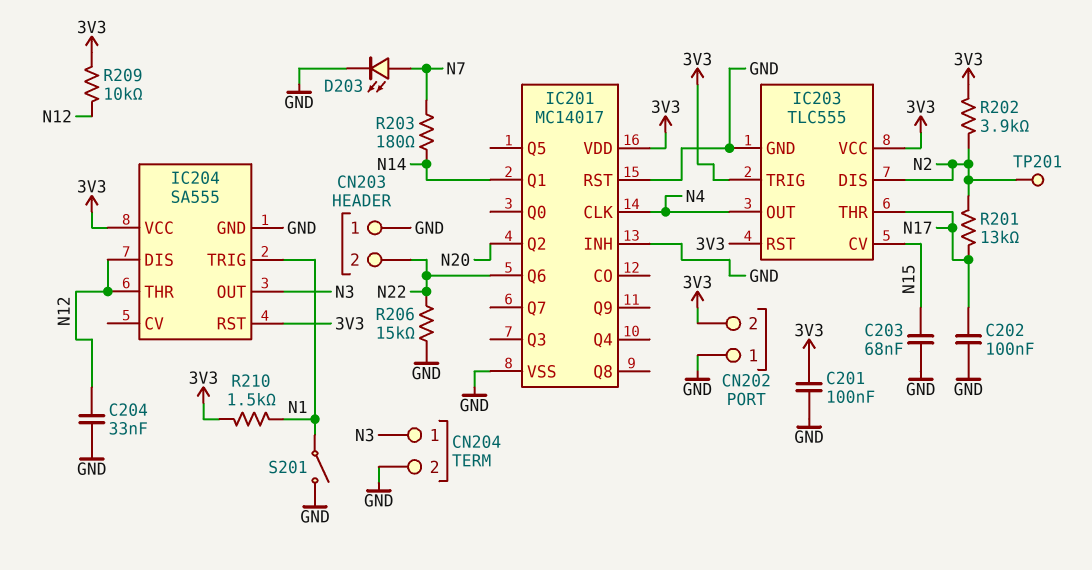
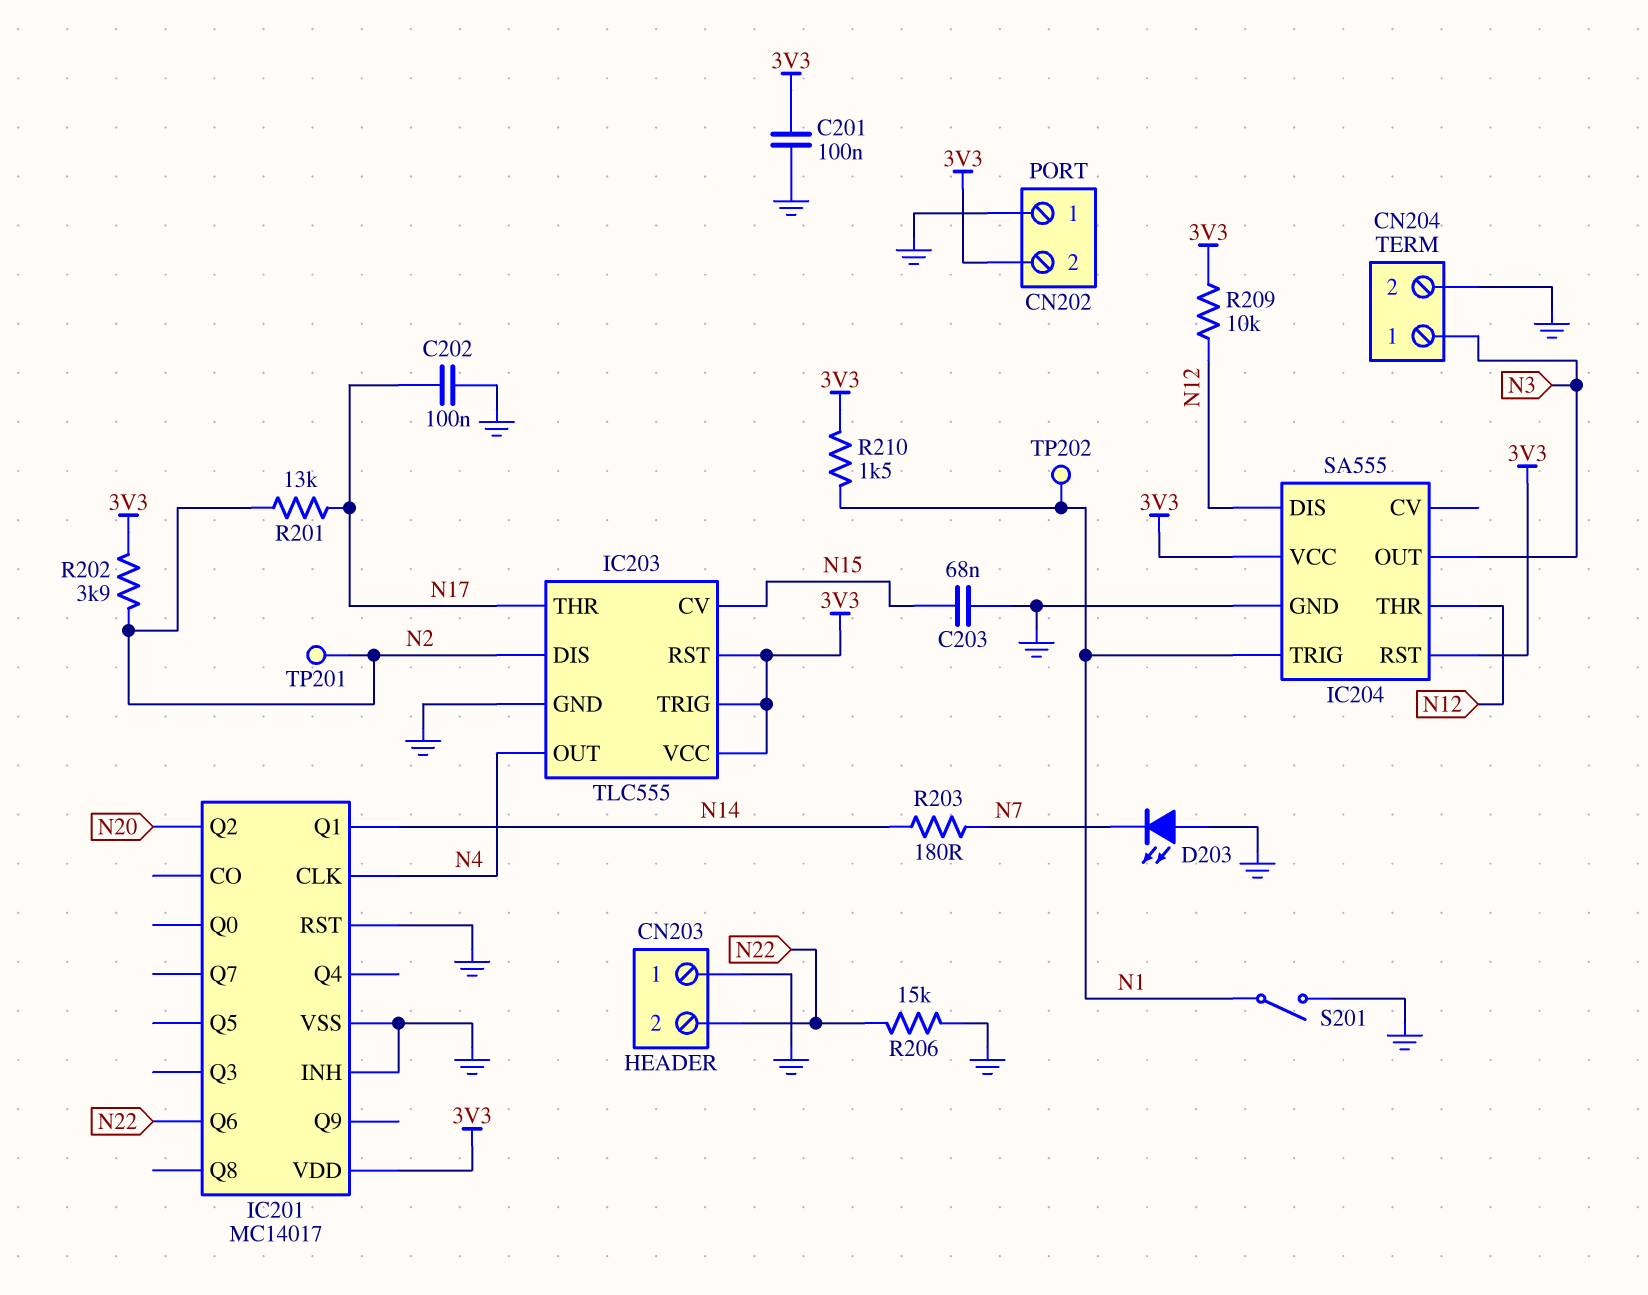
C204: 33nF (GND, N12) -> none
D203: LED (A N7, K GND) -> LED (A GND, K N7)
TP202: none -> test point (N1)

